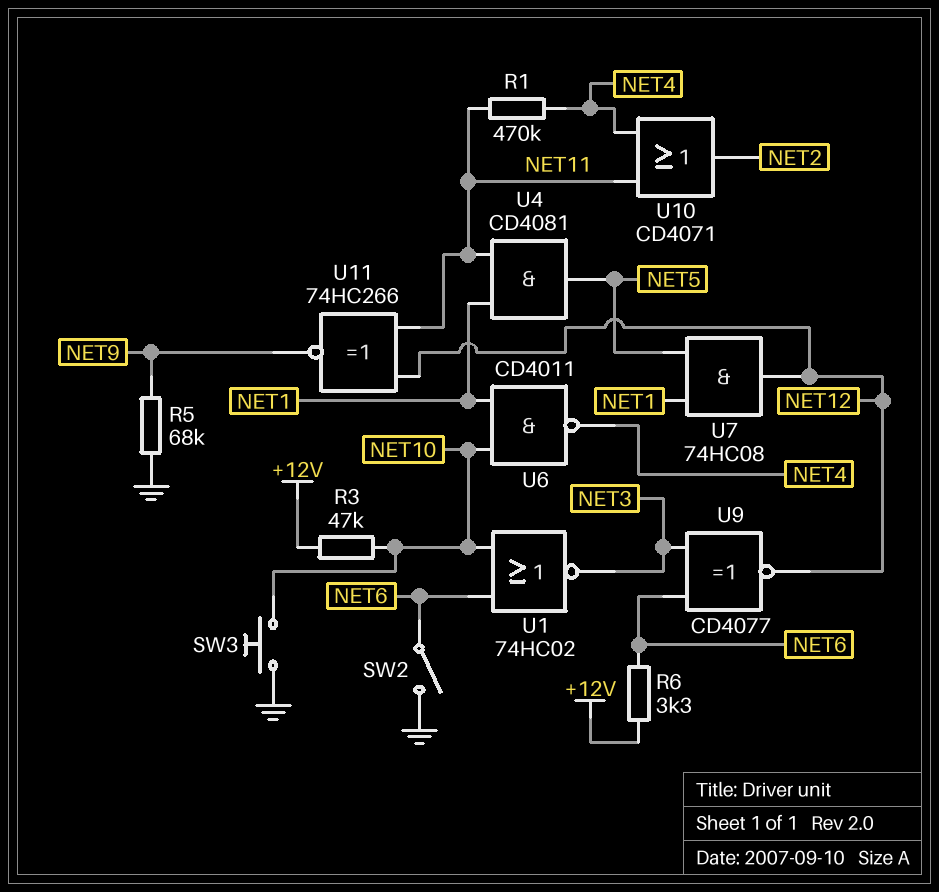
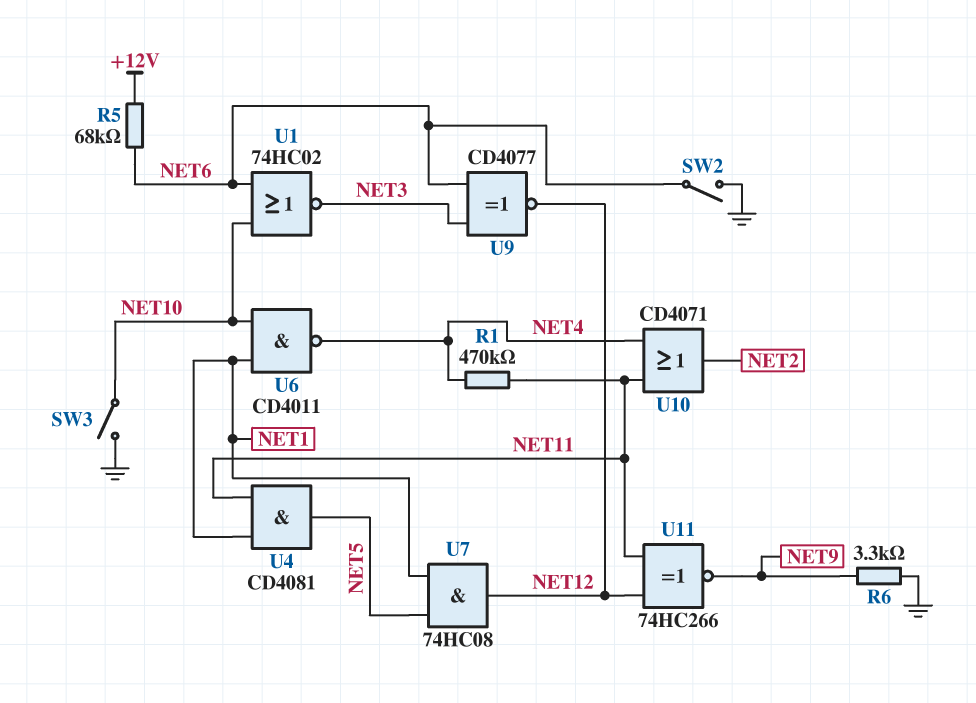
R3: 47k (+12V, NET10) -> none
R5: 68k (GND, NET9) -> 68k (+12V, NET6)
R6: 3.3k (+12V, NET6) -> 3.3k (GND, NET9)
SW3: button (GND, NET10) -> switch (GND, NET10)

